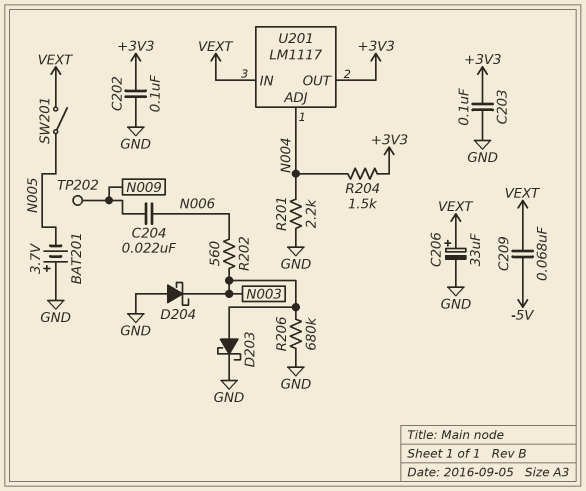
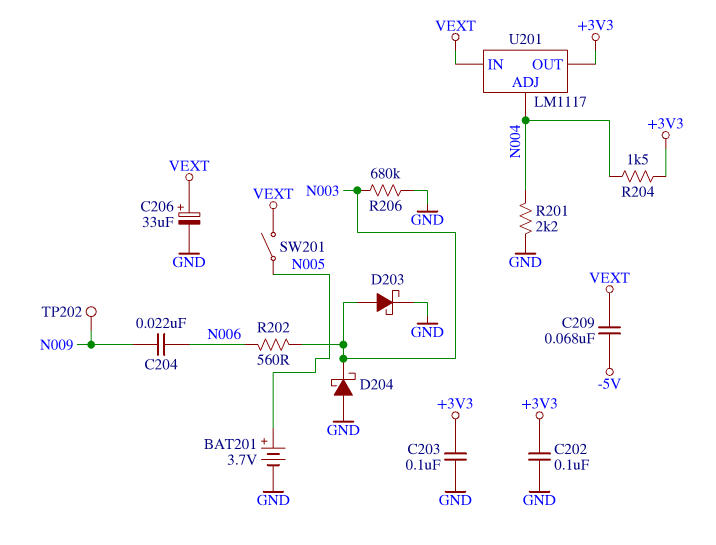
BAT201: 3.7V (plus GND, minus N005) -> 3.7V (plus N005, minus GND)

